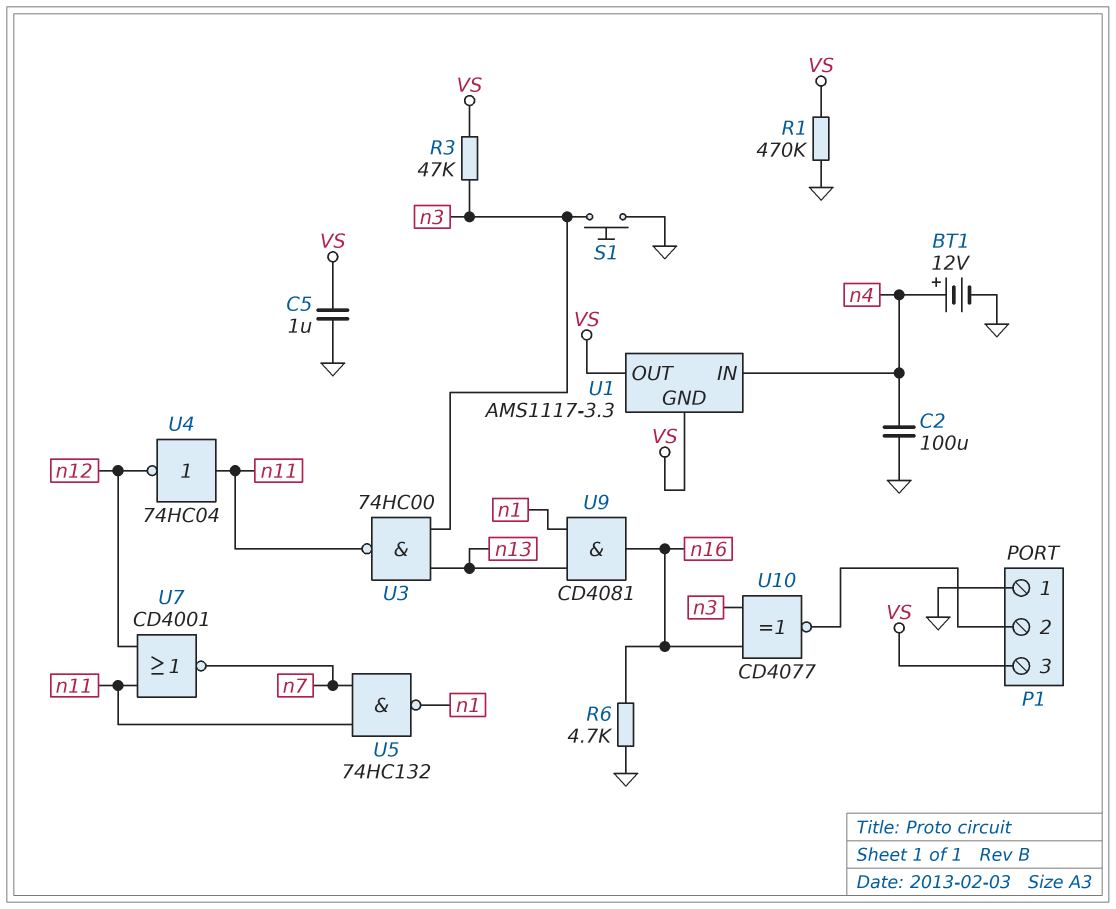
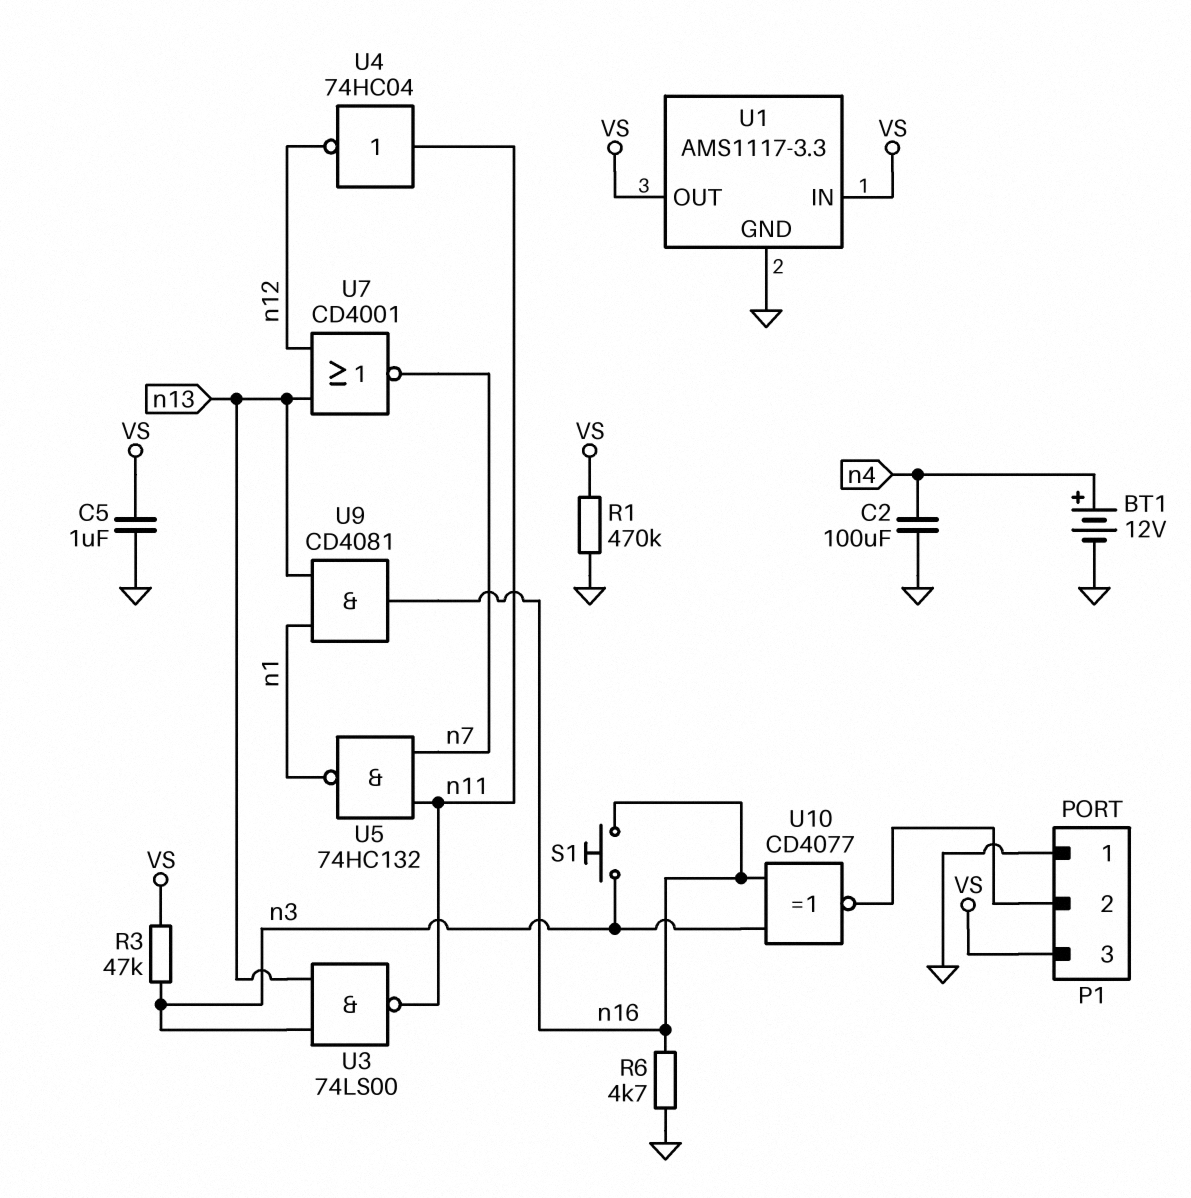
S1: button (GND, n3) -> button (n3, n16)
U1 pin GND: VS -> GND
U1 pin IN: n4 -> VS
U3: NAND 74HC00 (in n3, in n13, out n11) -> NAND 74LS00 (in n3, in n13, out n11)
U7: NOR CD4001 (in n11, in n12, out n7) -> NOR CD4001 (in n12, in n13, out n7)

